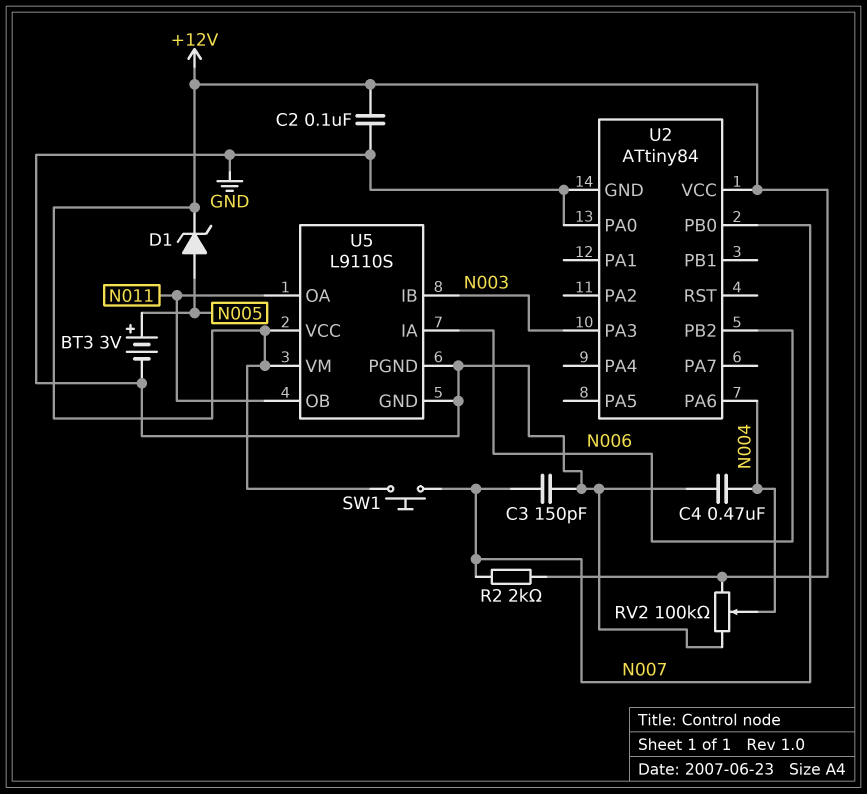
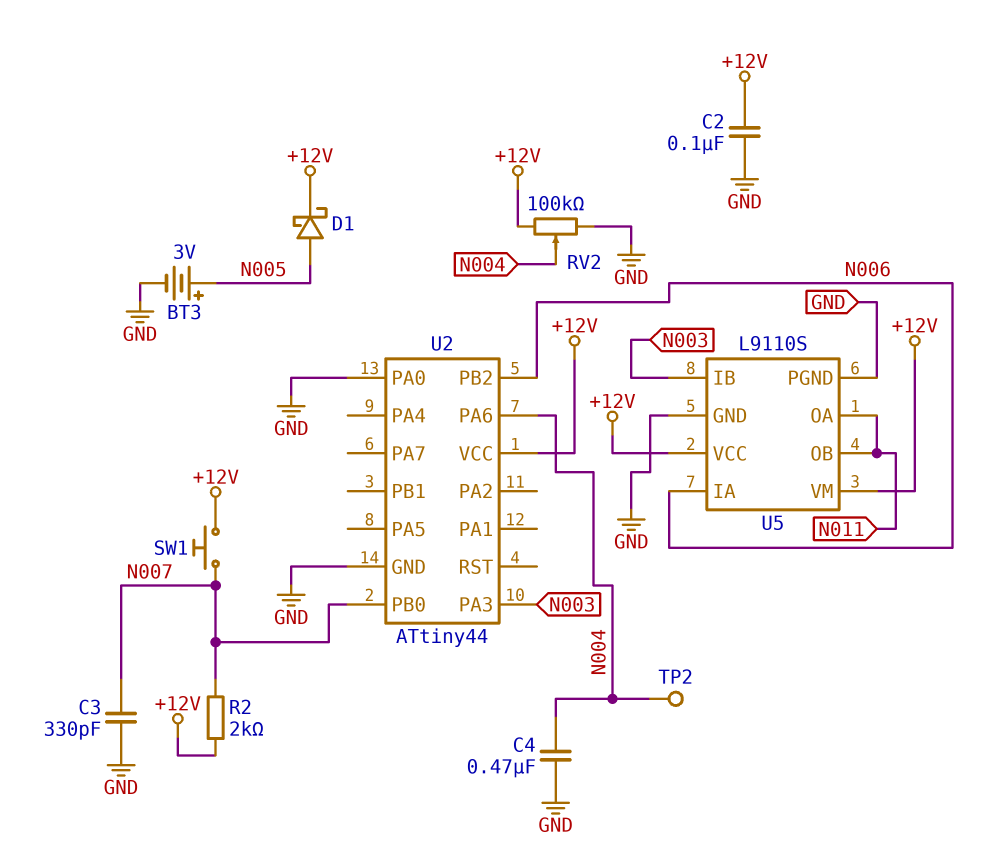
C3: 150pF (GND, N007) -> 330pF (GND, N007)
D1: zener (A N005, K +12V) -> schottky (A N005, K +12V)
TP2: none -> test point (N004)
U2: ATtiny84 -> ATtiny44

